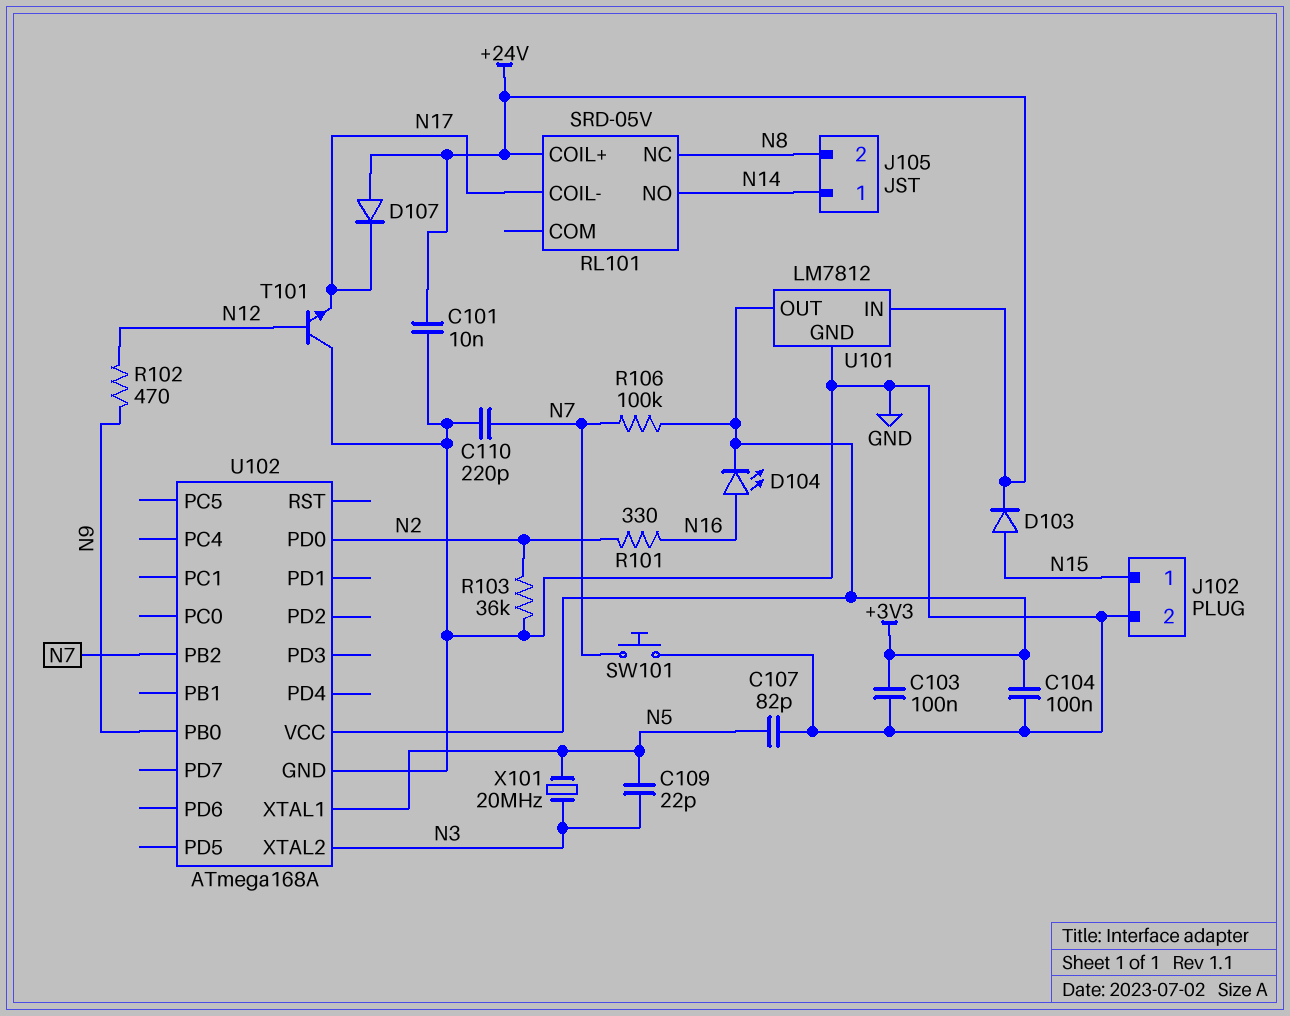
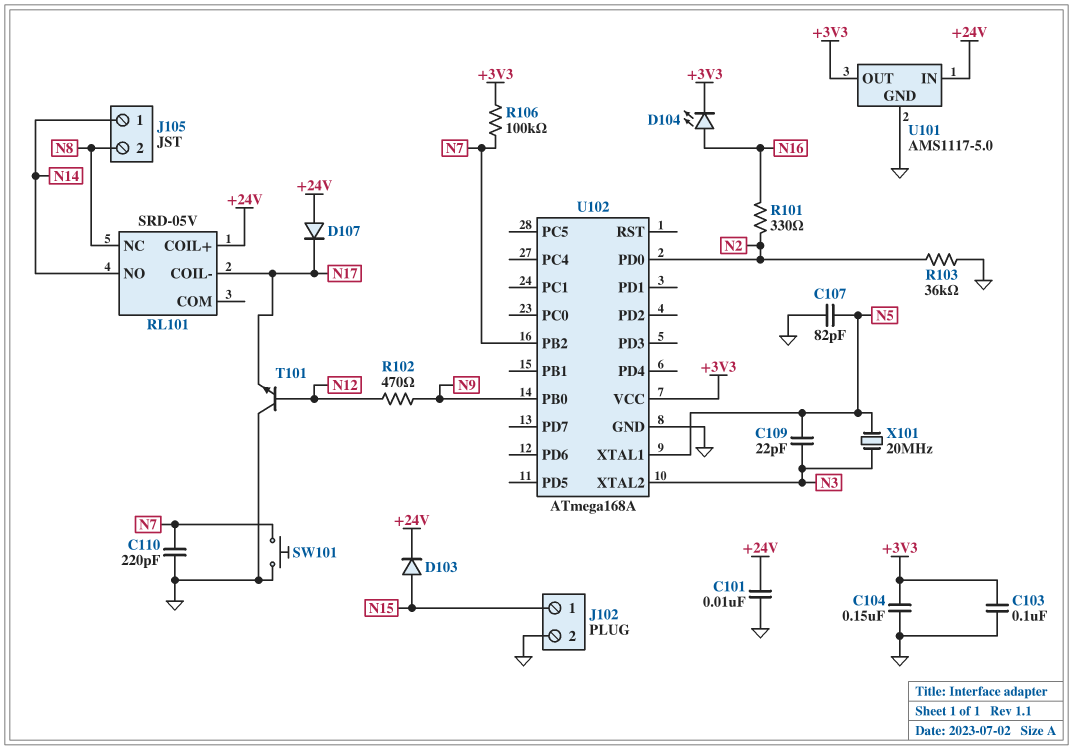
C104: 100nF (+3V3, GND) -> 150nF (+3V3, GND)
U101: LM7812 -> AMS1117-5.0

